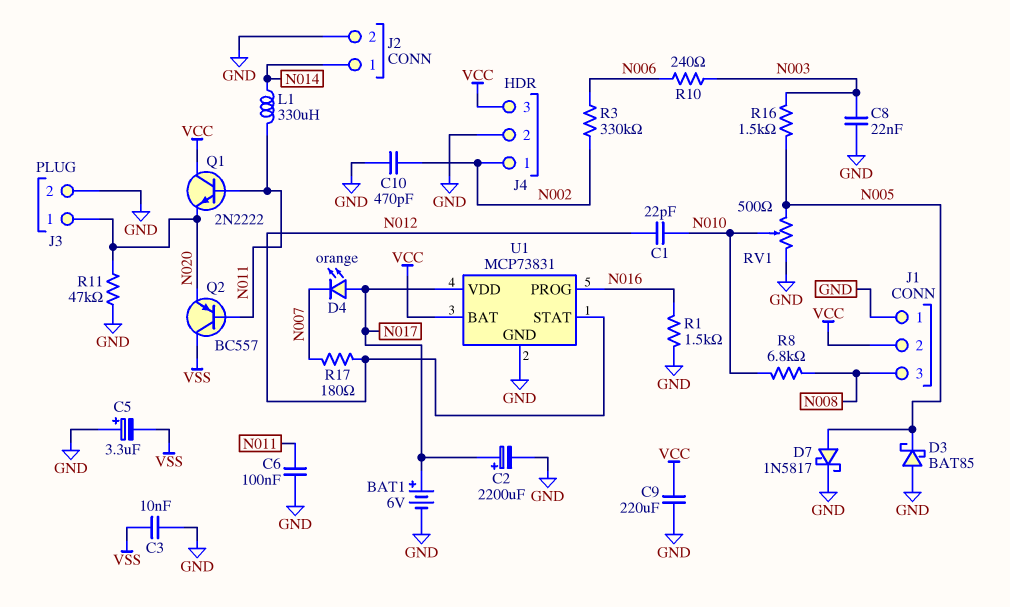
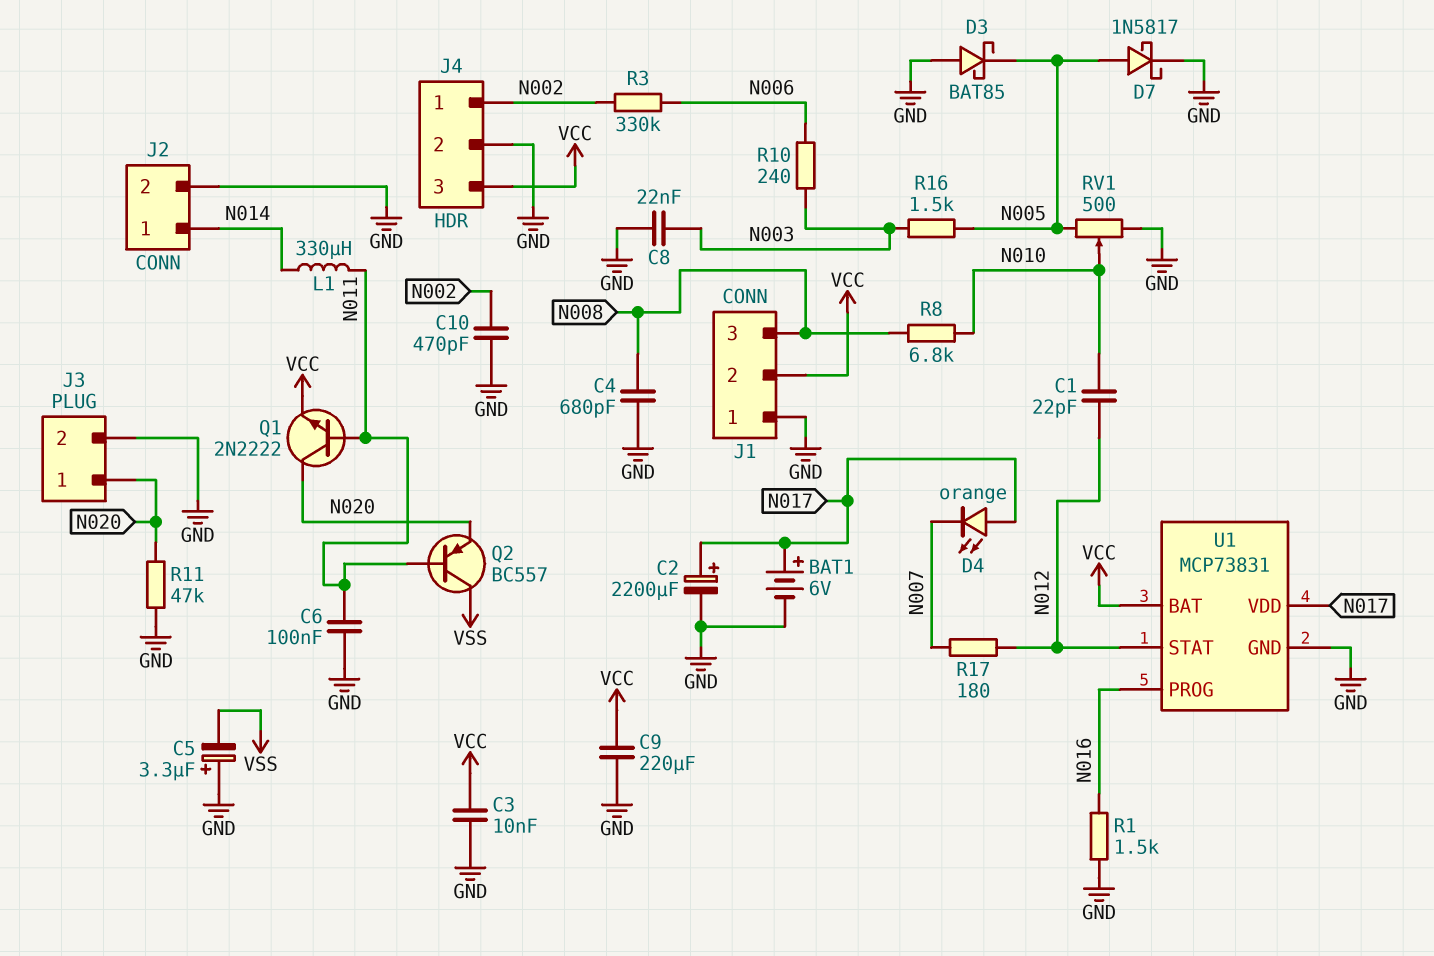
C3: 10nF (GND, VSS) -> 10nF (GND, VCC)
C4: none -> 680pF (GND, N008)
Q1: NPN 2N2222 (B N011, C VCC, E N020) -> NPN 2N2222 (B N011, C N020, E VCC)

